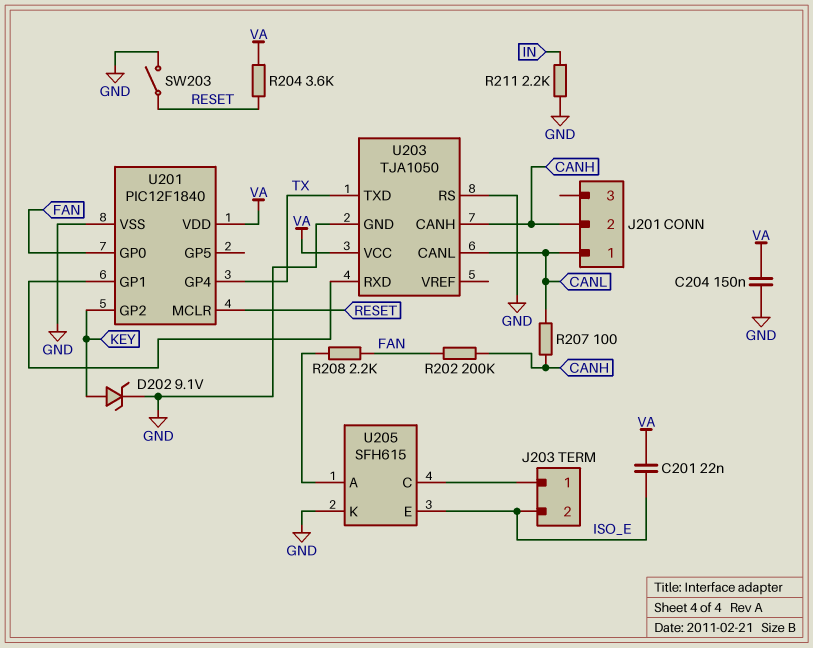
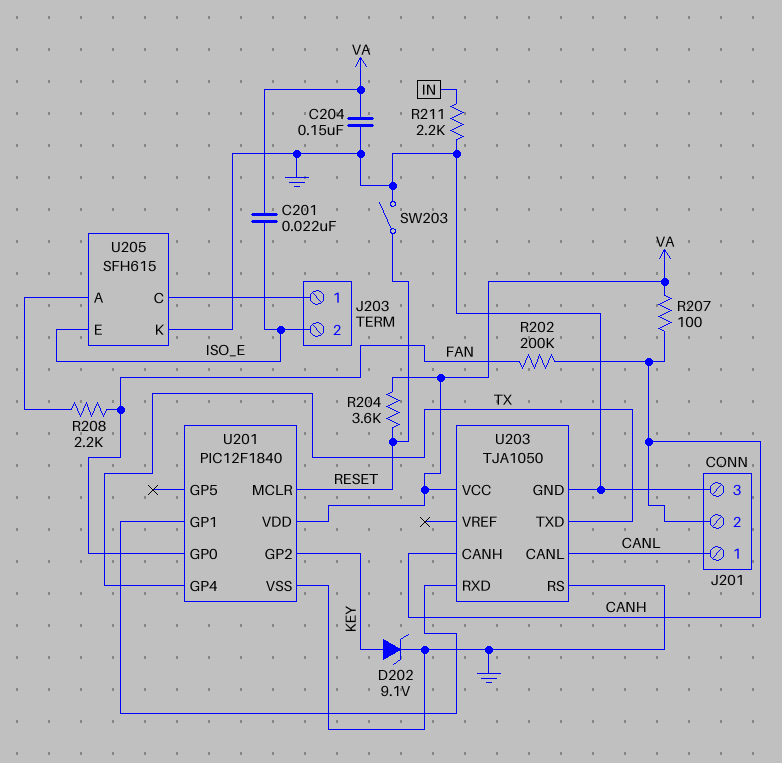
J201 pin 3: none -> GND
R207: 100 (CANH, CANL) -> 100 (CANH, VA)

